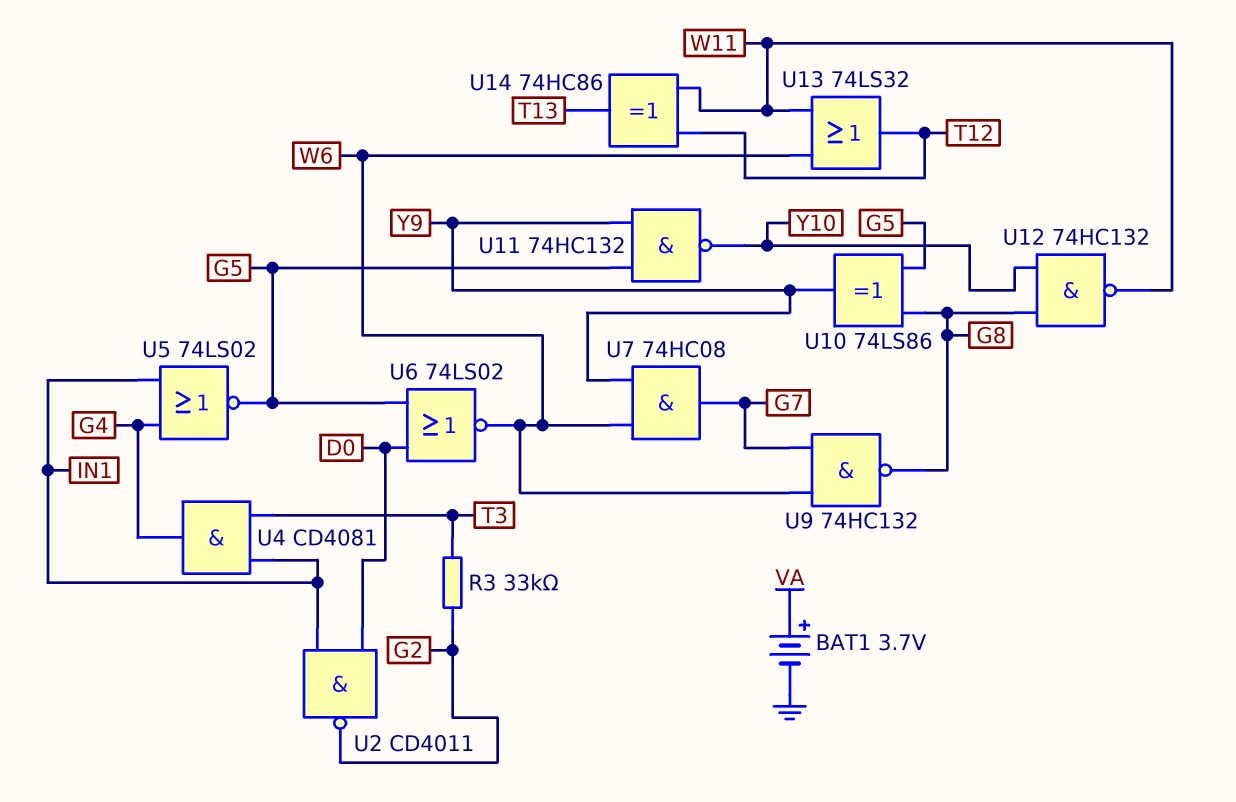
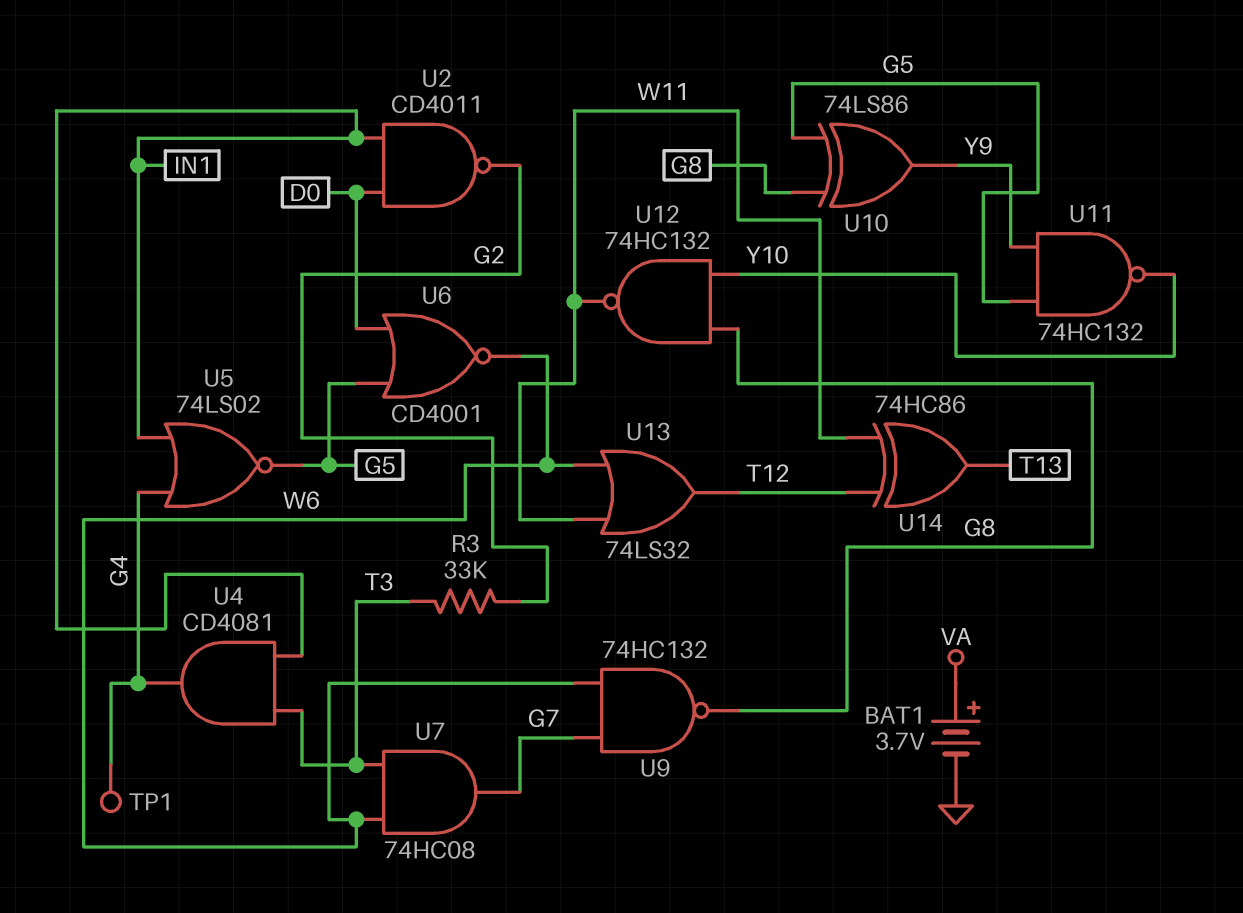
TP1: none -> test point (G4)
U6: NOR 74LS02 (in D0, in G5, out W6) -> NOR CD4001 (in D0, in G5, out W6)
U7: AND 74HC08 (in W6, in Y9, out G7) -> AND 74HC08 (in T3, in W6, out G7)

